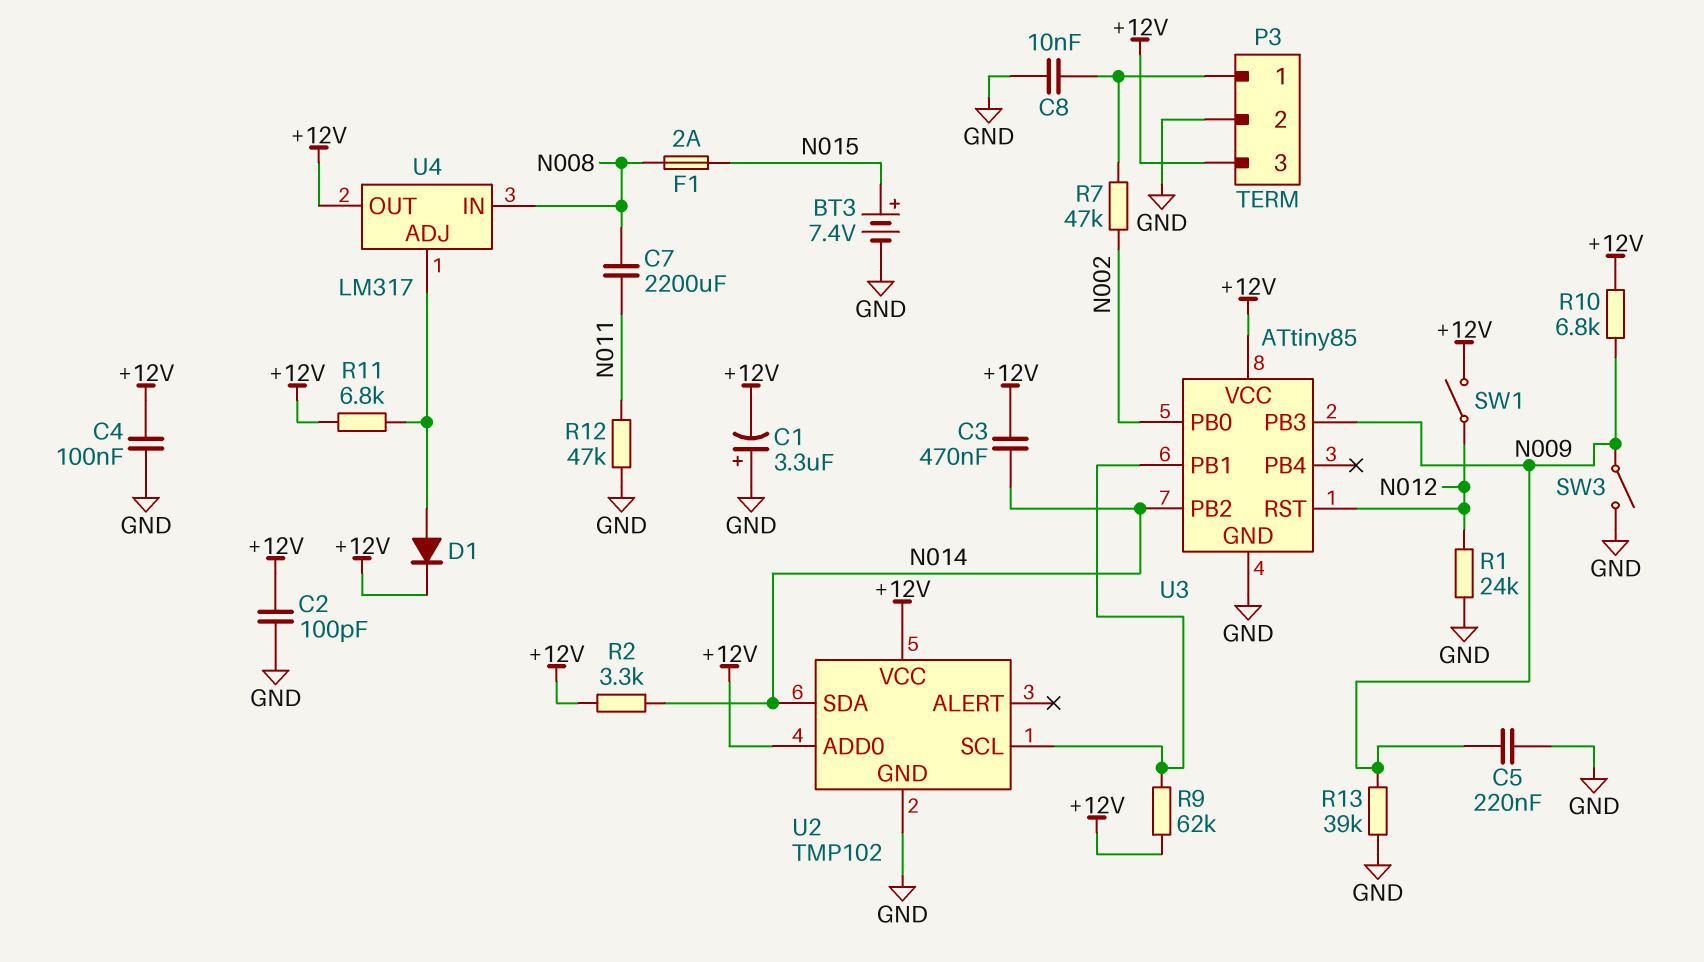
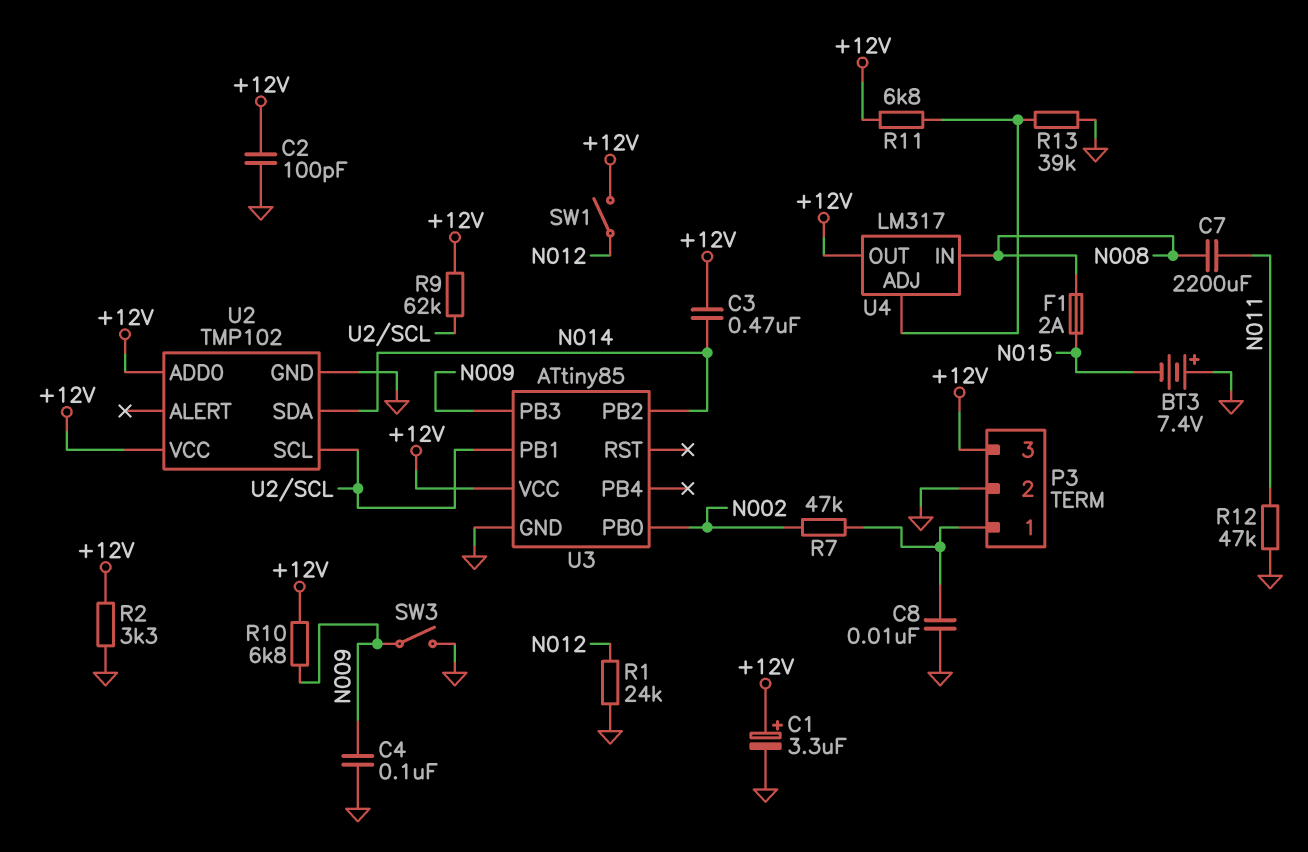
BT3: 7.4V (plus N015, minus GND) -> 7.4V (plus GND, minus N015)
C1: 3.3uF (plus GND, minus +12V) -> 3.3uF (plus +12V, minus GND)
C4: 100nF (+12V, GND) -> 100nF (GND, N009)
C5: 220nF (GND, N009) -> none
D1: diode (A U4/ADJ, K +12V) -> none
R2: 3.3k (+12V, N014) -> 3.3k (+12V, GND)
R13: 39k (GND, N009) -> 39k (GND, U4/ADJ)
U3 pin RST: N012 -> none

